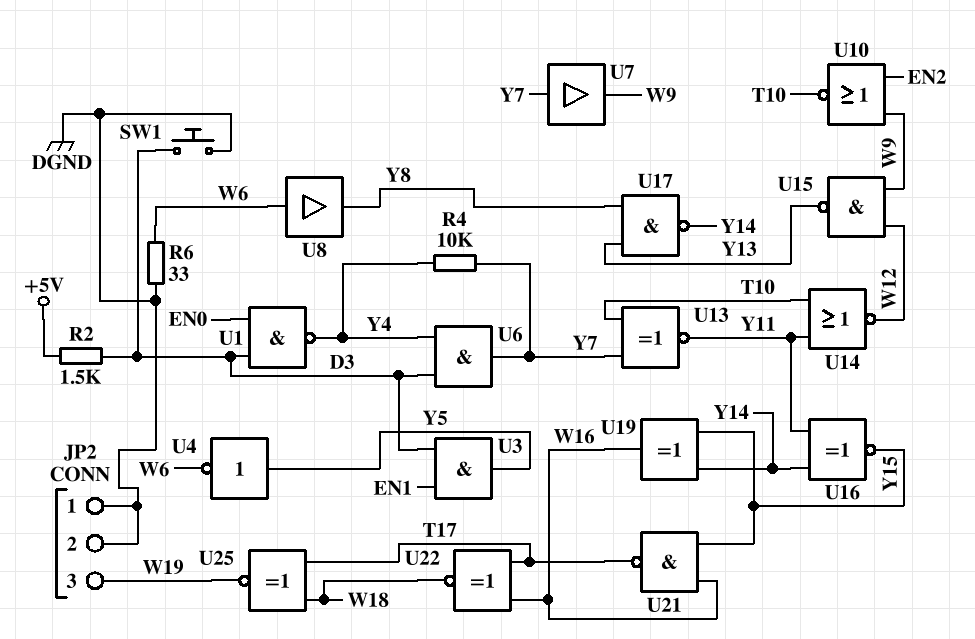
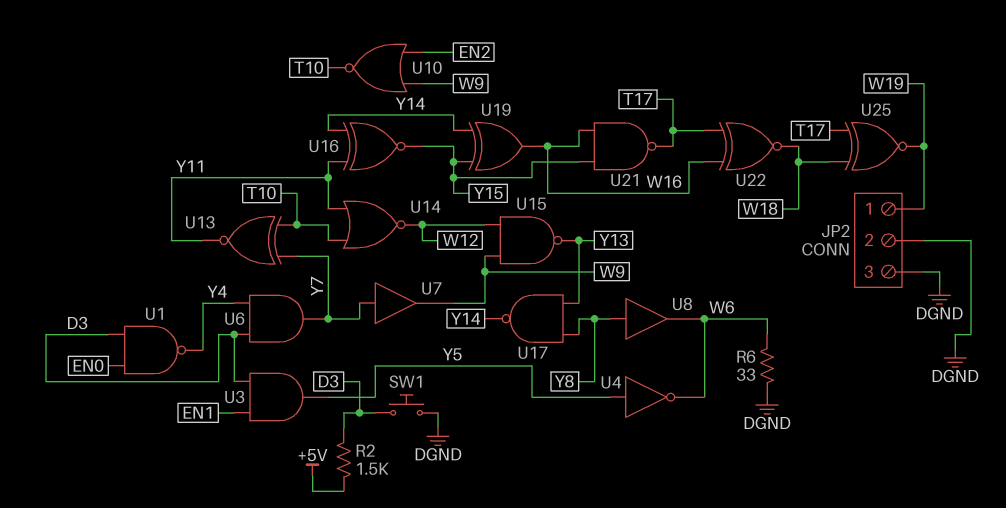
JP2 pin 1: DGND -> W19
JP2 pin 3: W19 -> DGND
R4: 10k (Y4, Y7) -> none
U8: buffer (in W6, out Y8) -> buffer (in Y8, out W6)

